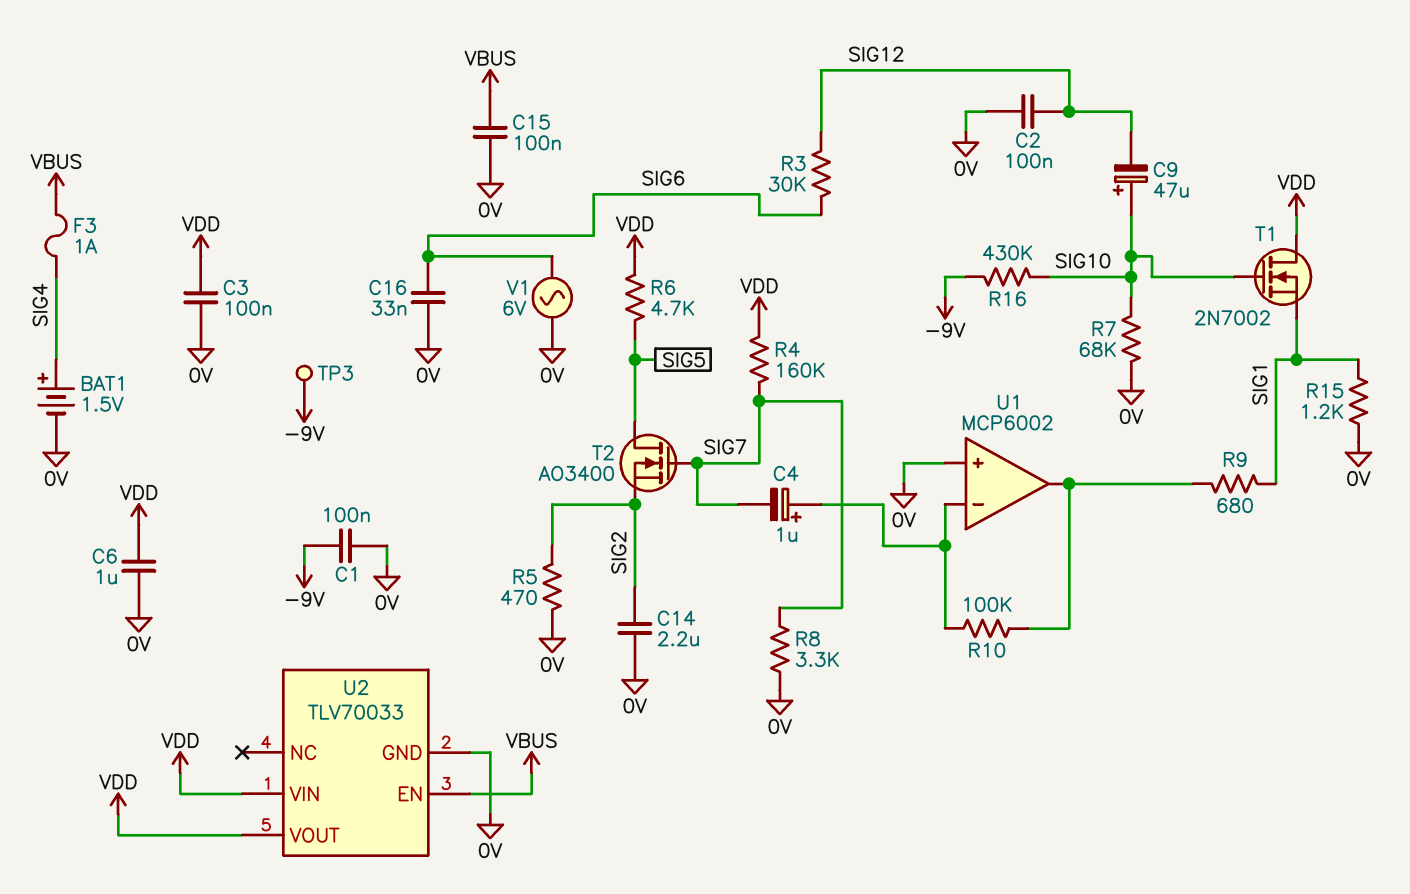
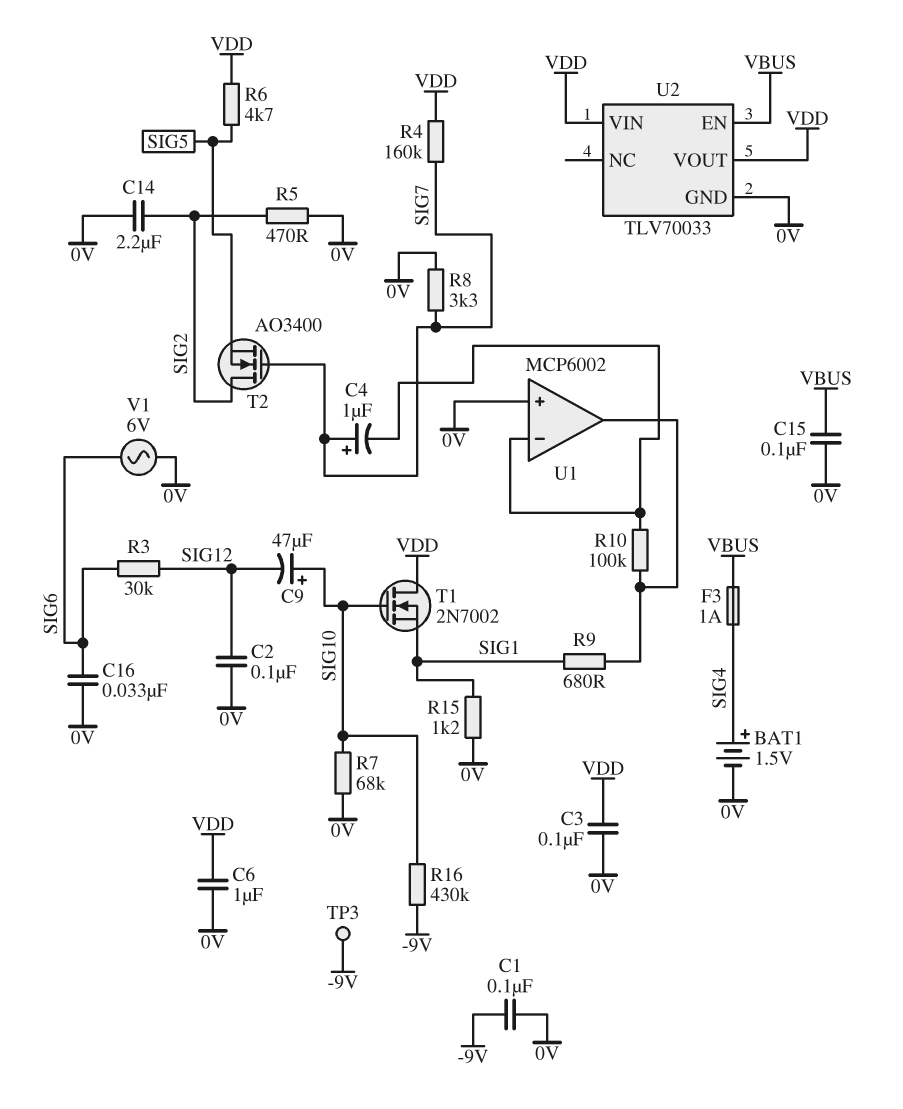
C4: 1uF (plus U1/in-, minus SIG7) -> 1uF (plus SIG7, minus U1/in-)
T2: NMOS AO3400 (G SIG7, D SIG5, S SIG2) -> NMOS AO3400 (G SIG7, D SIG2, S SIG5)

